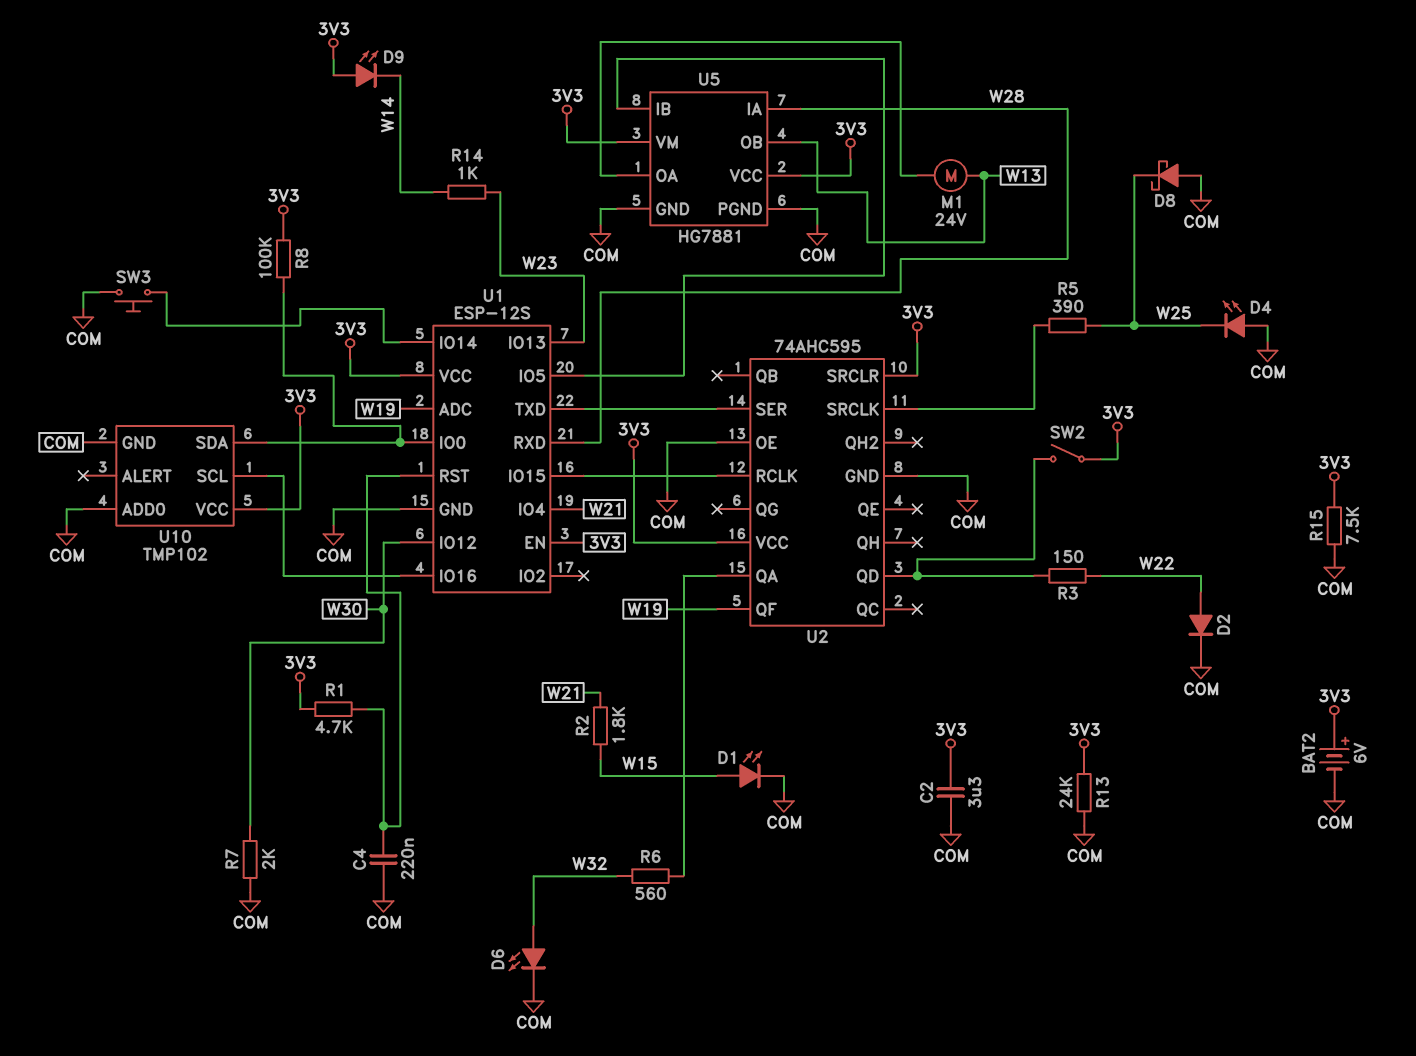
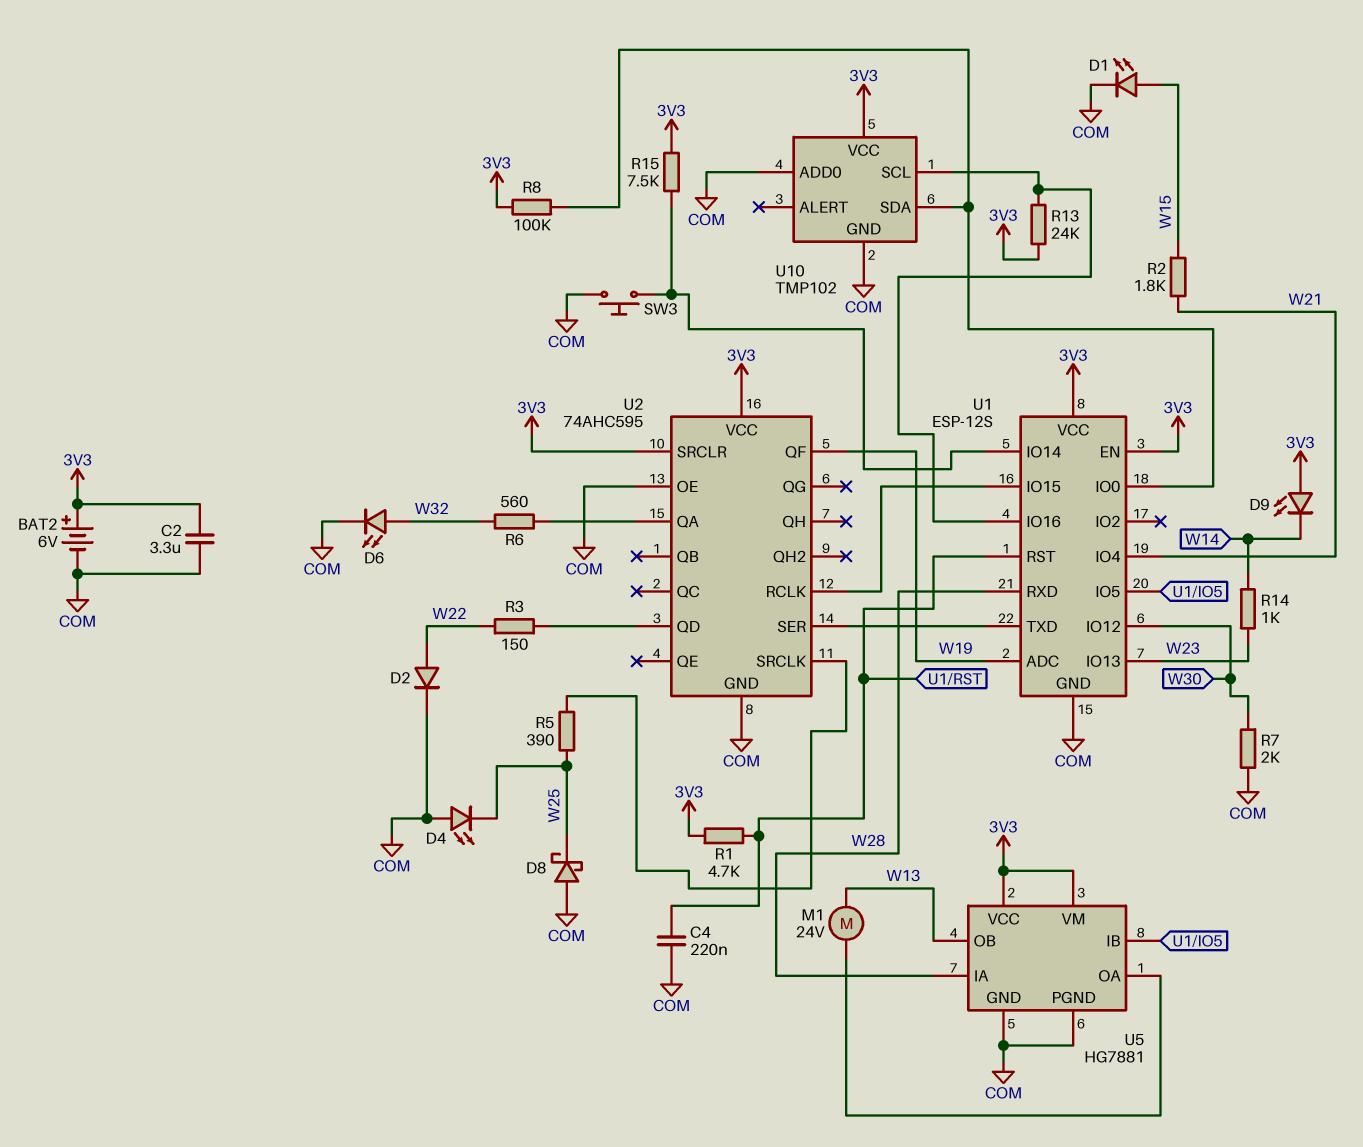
R13: 24k (3V3, COM) -> 24k (3V3, U1/IO16)
R15: 7.5k (3V3, COM) -> 7.5k (3V3, U1/IO14)
SW2: switch (3V3, U2/QD) -> none

